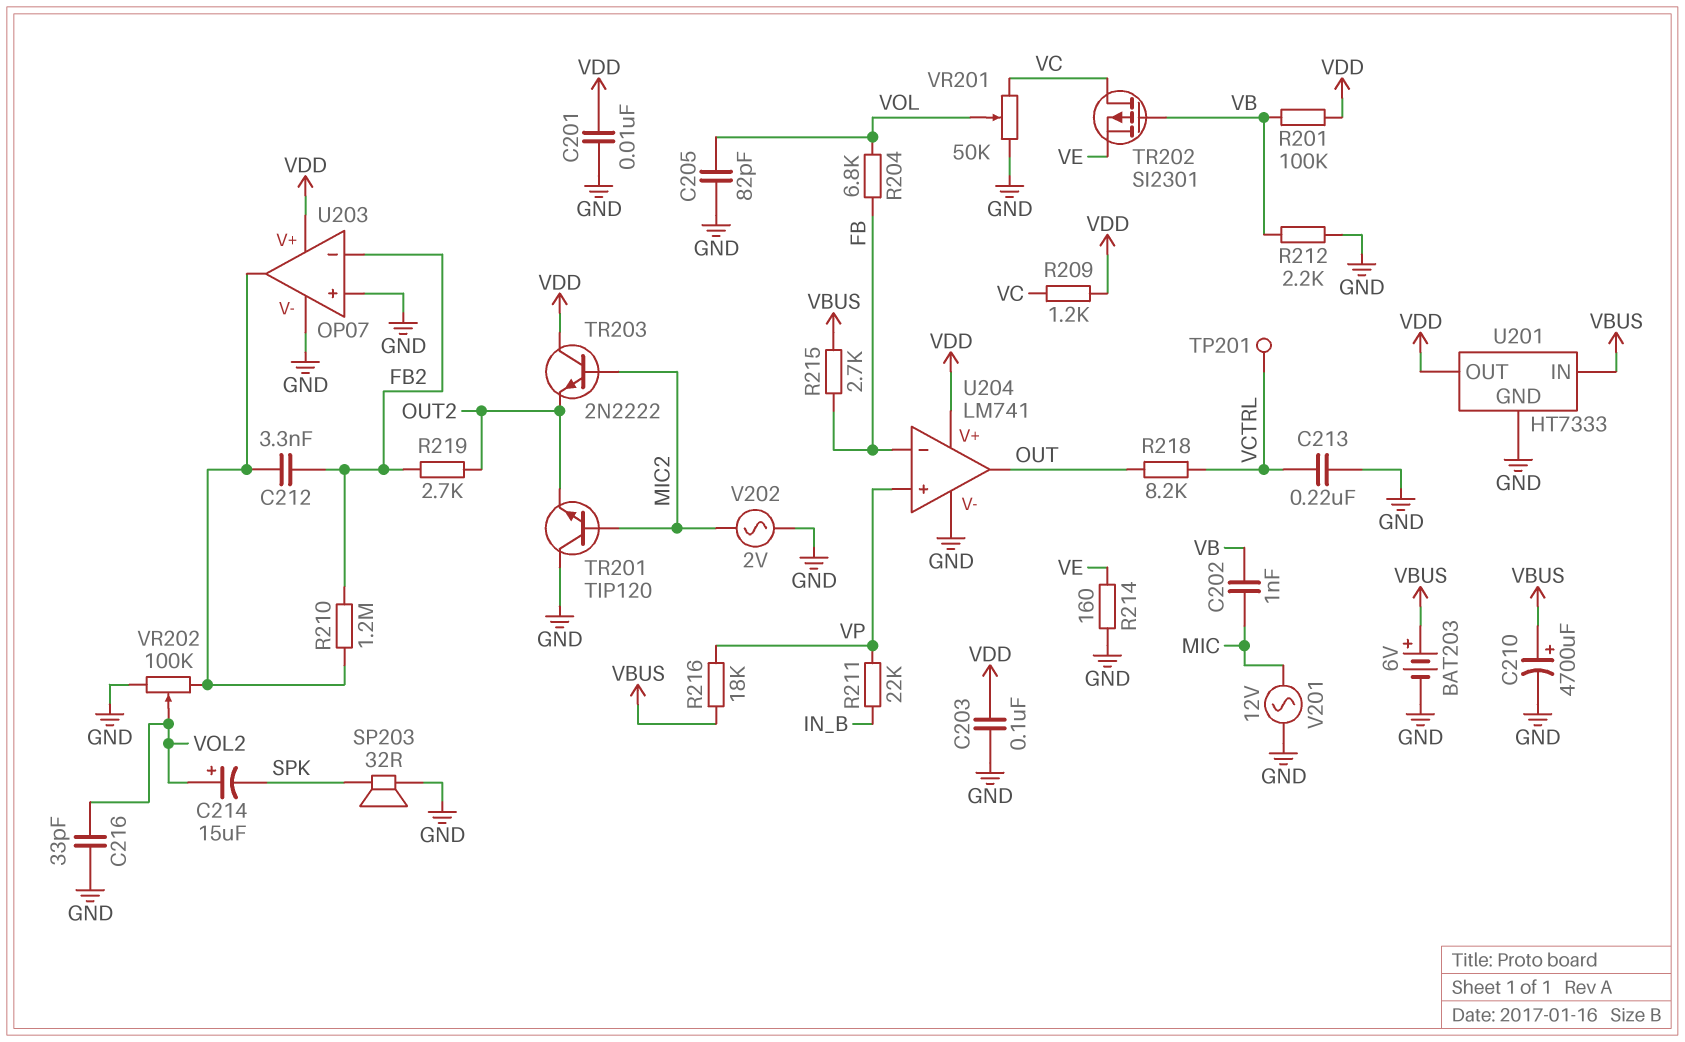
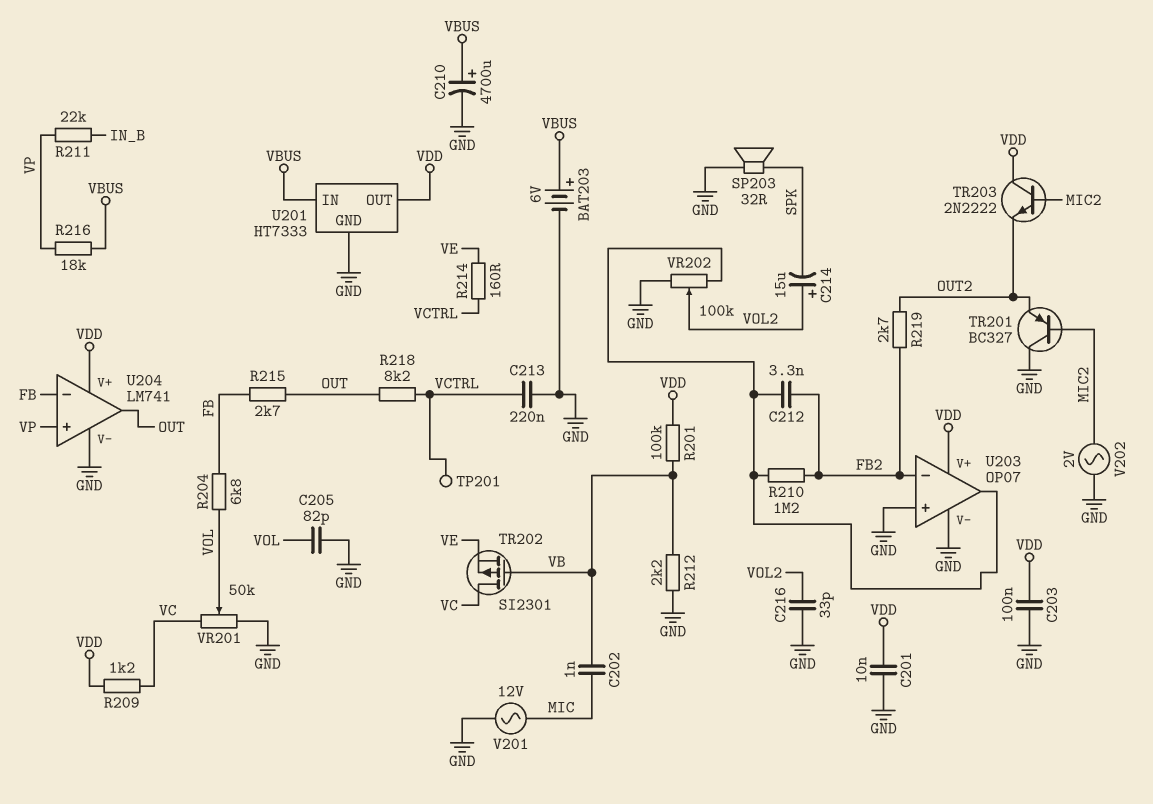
R214: 160 (GND, VE) -> 160 (VCTRL, VE)
R215: 2.7k (FB, VBUS) -> 2.7k (FB, OUT)
TR201: NPN TIP120 (B MIC2, C GND, E OUT2) -> PNP BC327 (B MIC2, C GND, E OUT2)

